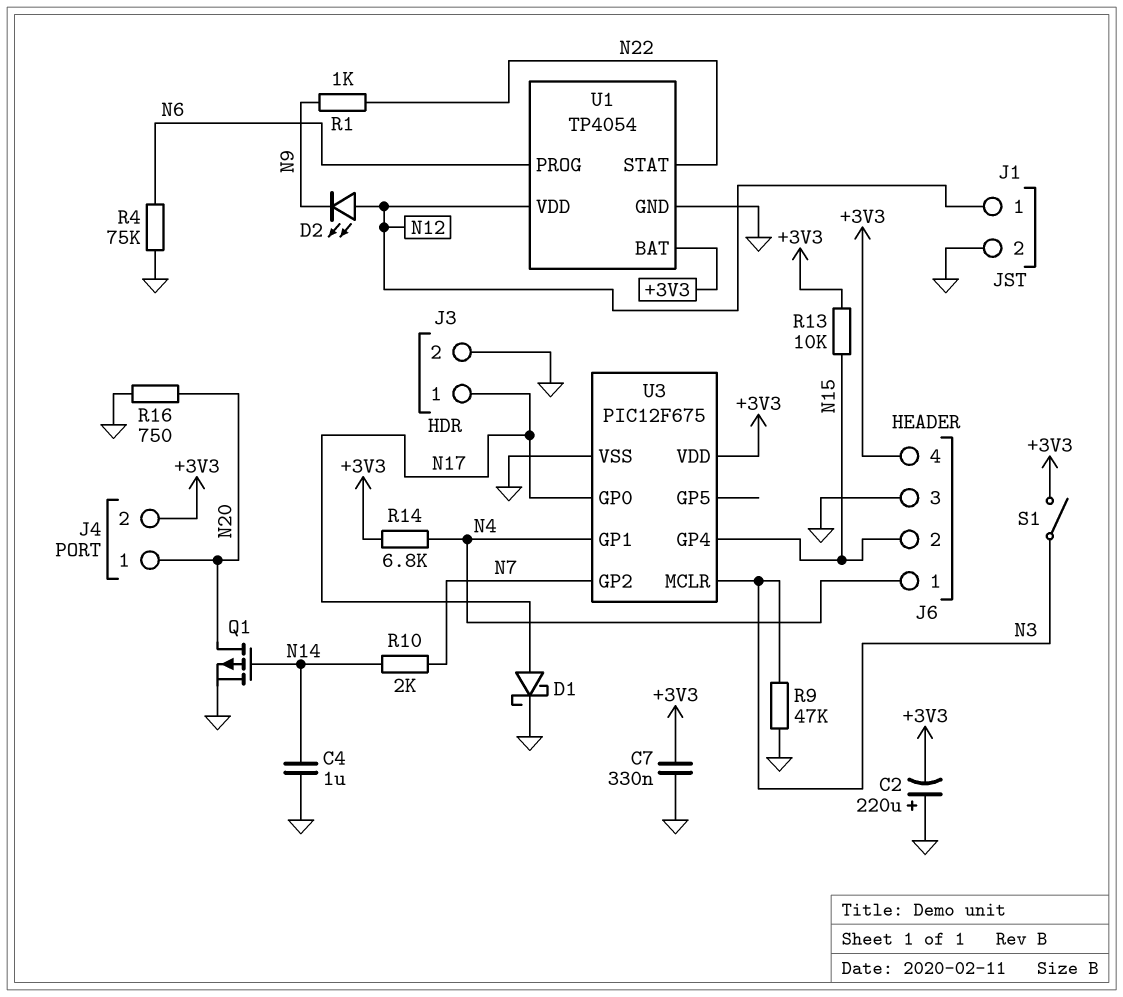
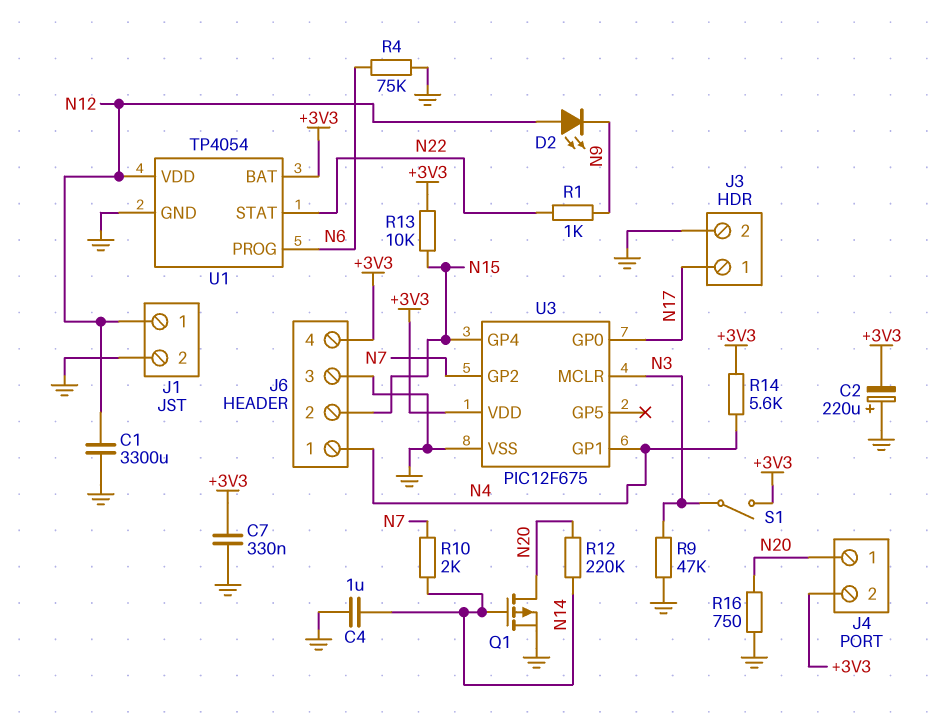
C1: none -> 3300uF (GND, N12)
D1: schottky (A N17, K GND) -> none
R12: none -> 220k (N14, N20)
R14: 6.8k (+3V3, N4) -> 5.6k (+3V3, N4)

